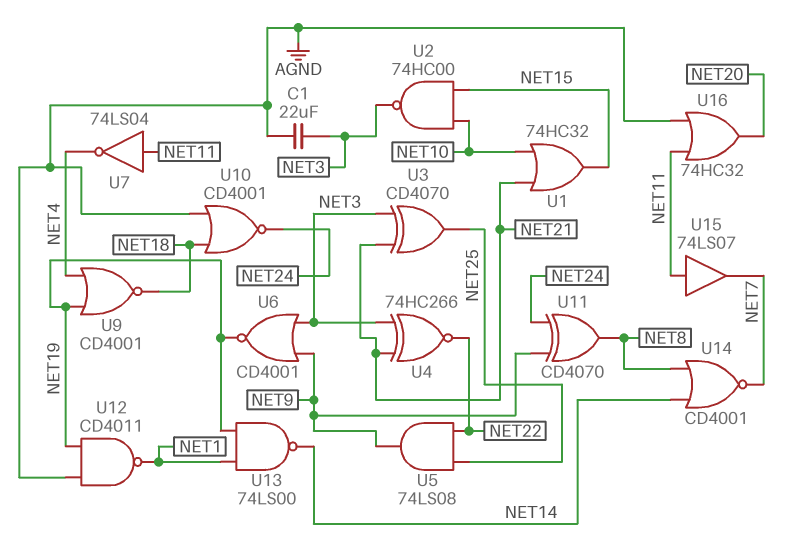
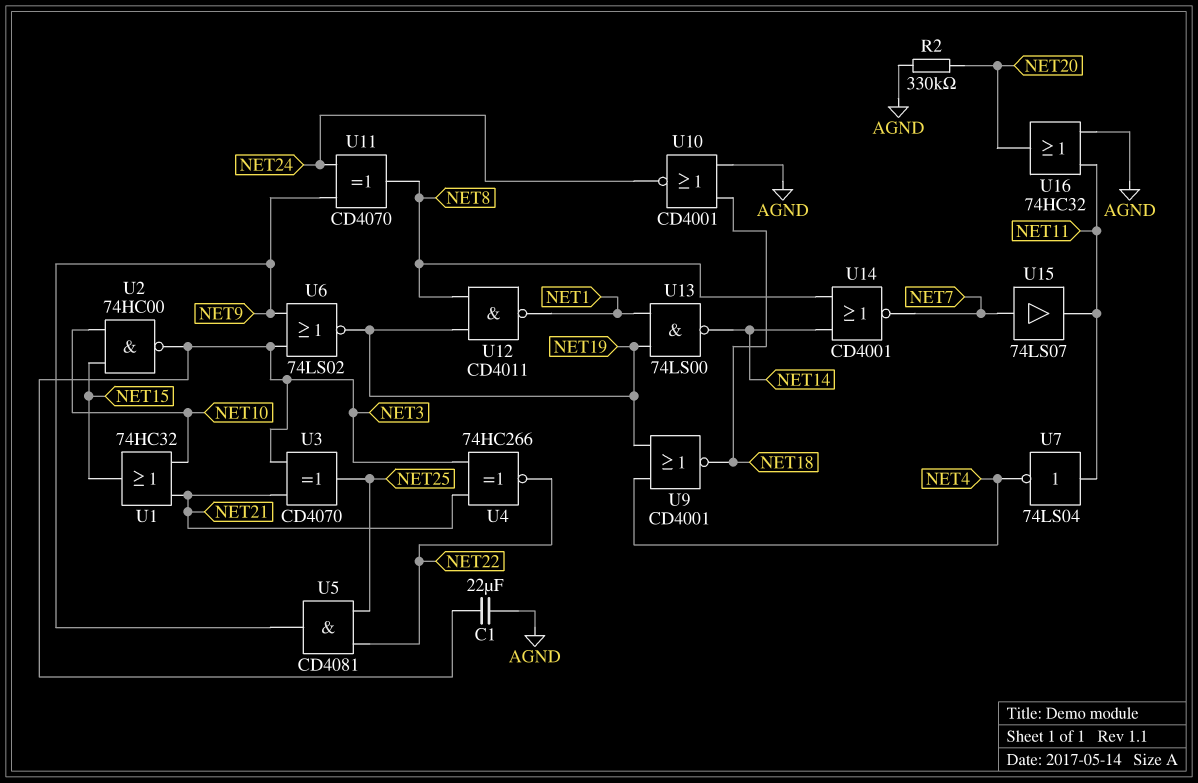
R2: none -> 330k (AGND, NET20)
U5: AND 74LS08 (in NET22, in NET25, out NET9) -> AND CD4081 (in NET22, in NET25, out NET9)
U6: NOR CD4001 (in NET3, in NET9, out NET19) -> NOR 74LS02 (in NET3, in NET9, out NET19)
U12: NAND CD4011 (in AGND, in NET19, out NET1) -> NAND CD4011 (in NET8, in NET19, out NET1)
U15: buffer 74LS07 (in NET11, out NET7) -> buffer 74LS07 (in NET7, out NET11)

